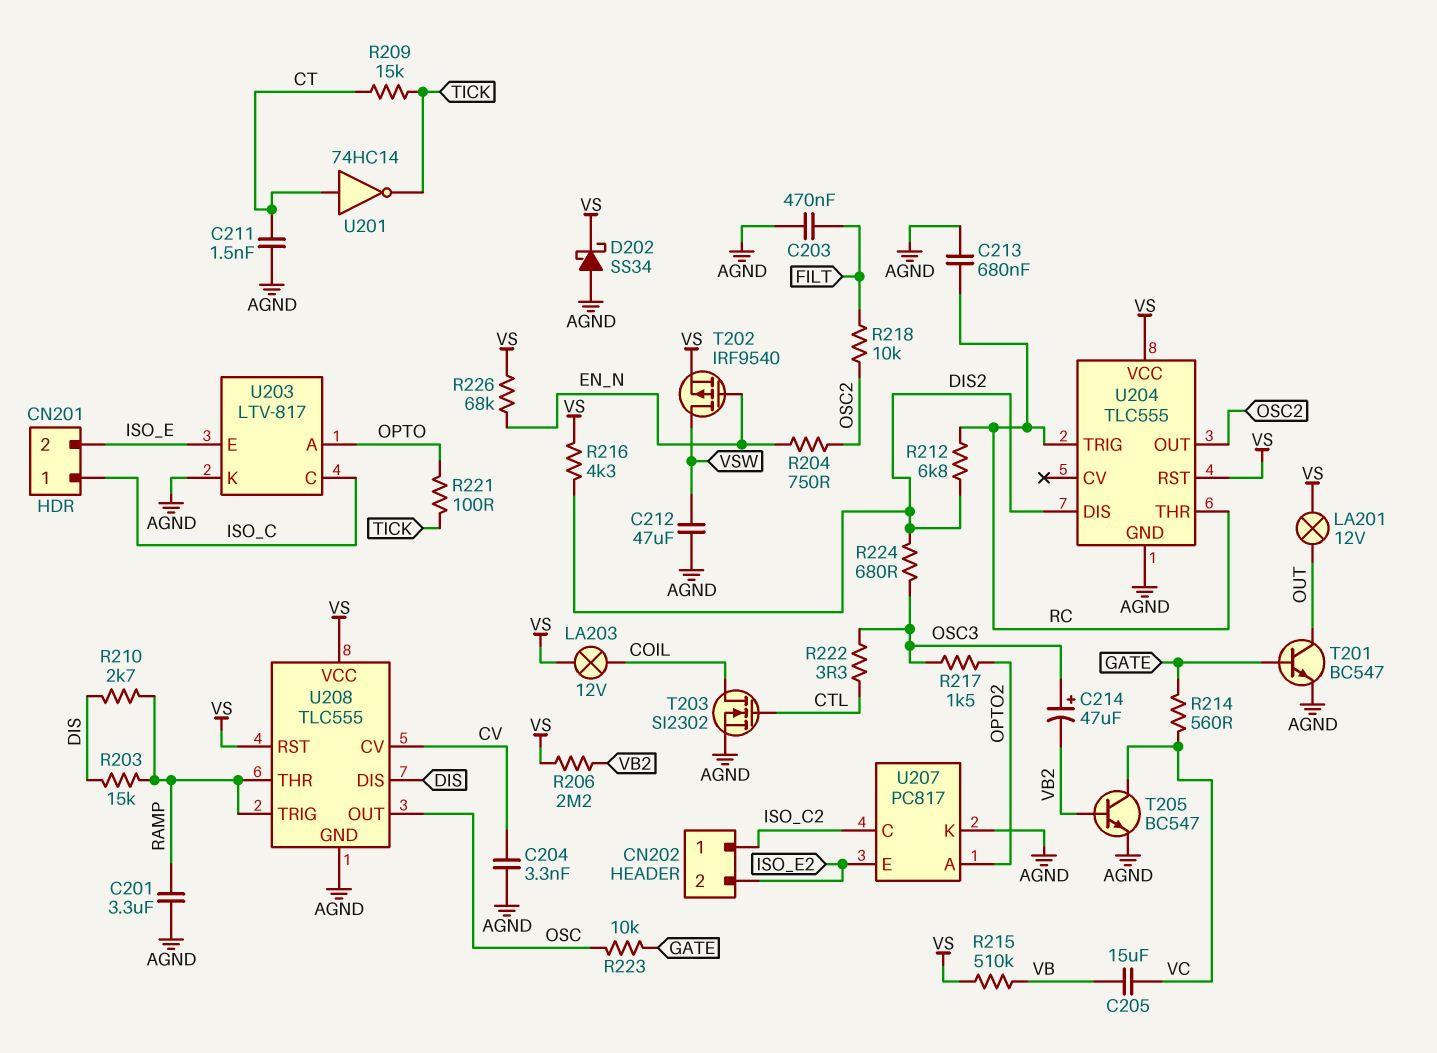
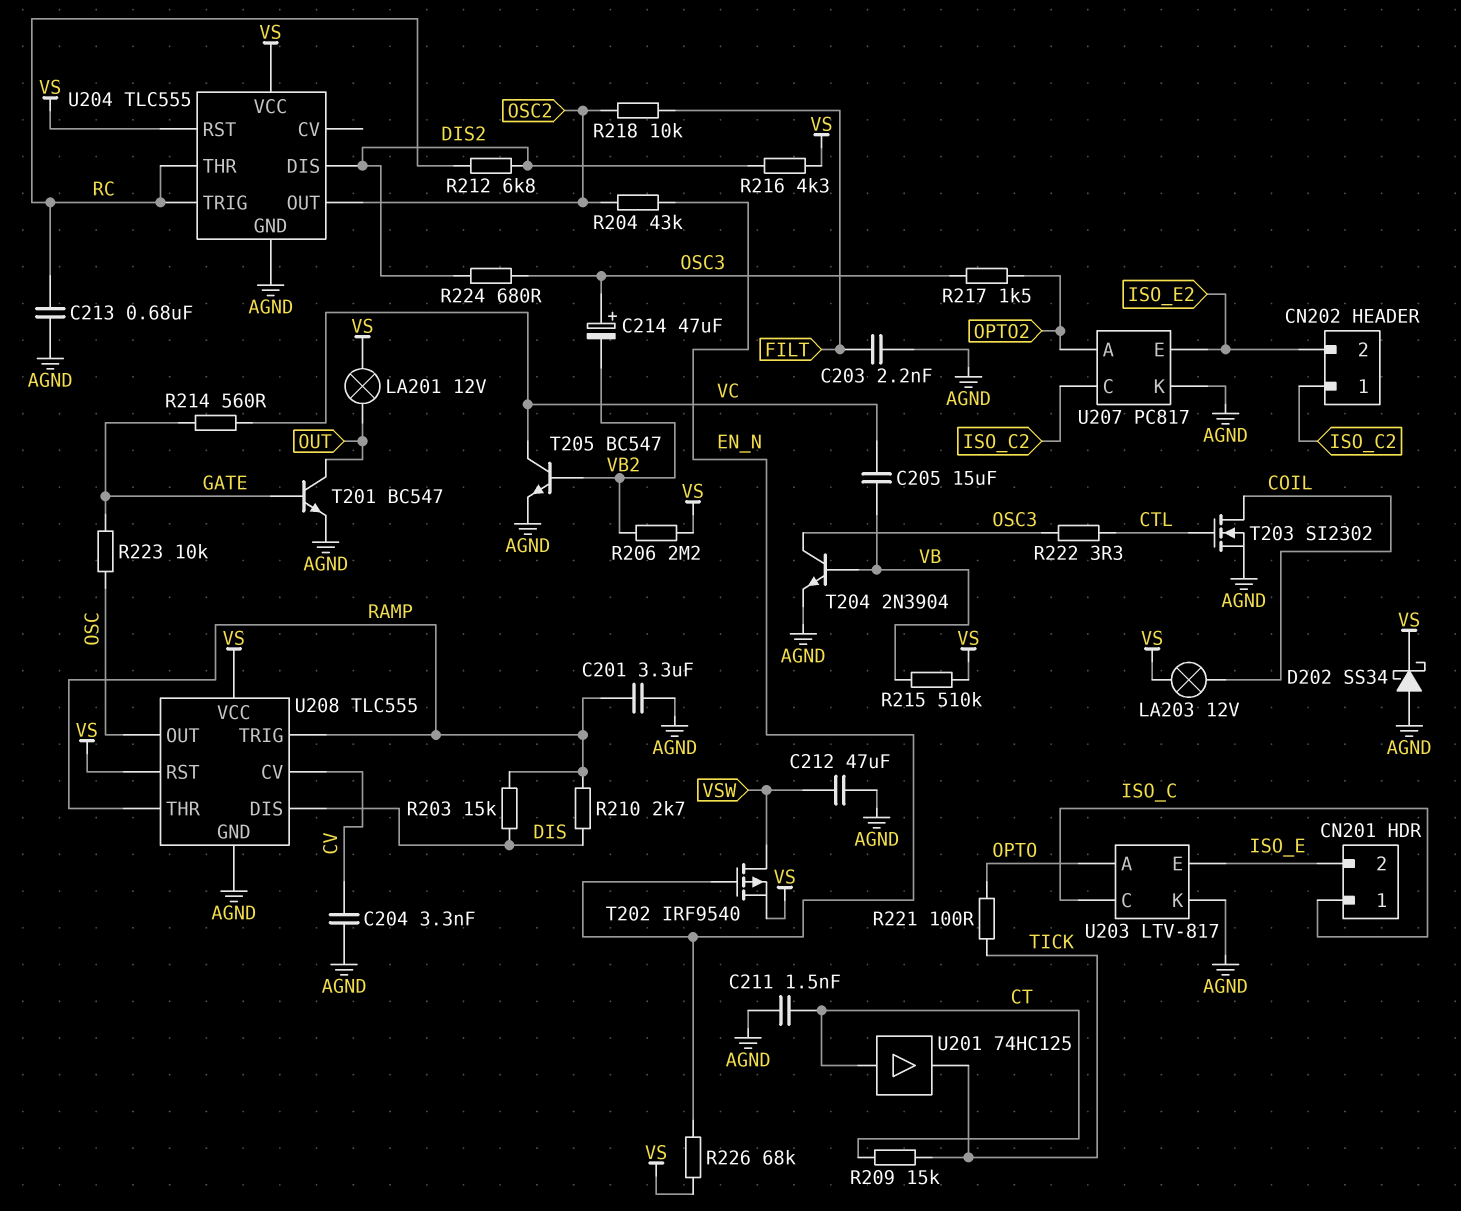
C203: 470nF (AGND, FILT) -> 2.2nF (AGND, FILT)
R204: 750 (EN_N, OSC2) -> 43k (EN_N, OSC2)
T204: none -> NPN 2N3904 (B VB, C OSC3, E AGND)
U201: NOT 74HC14 (in CT, out TICK) -> buffer 74HC125 (in CT, out TICK)

